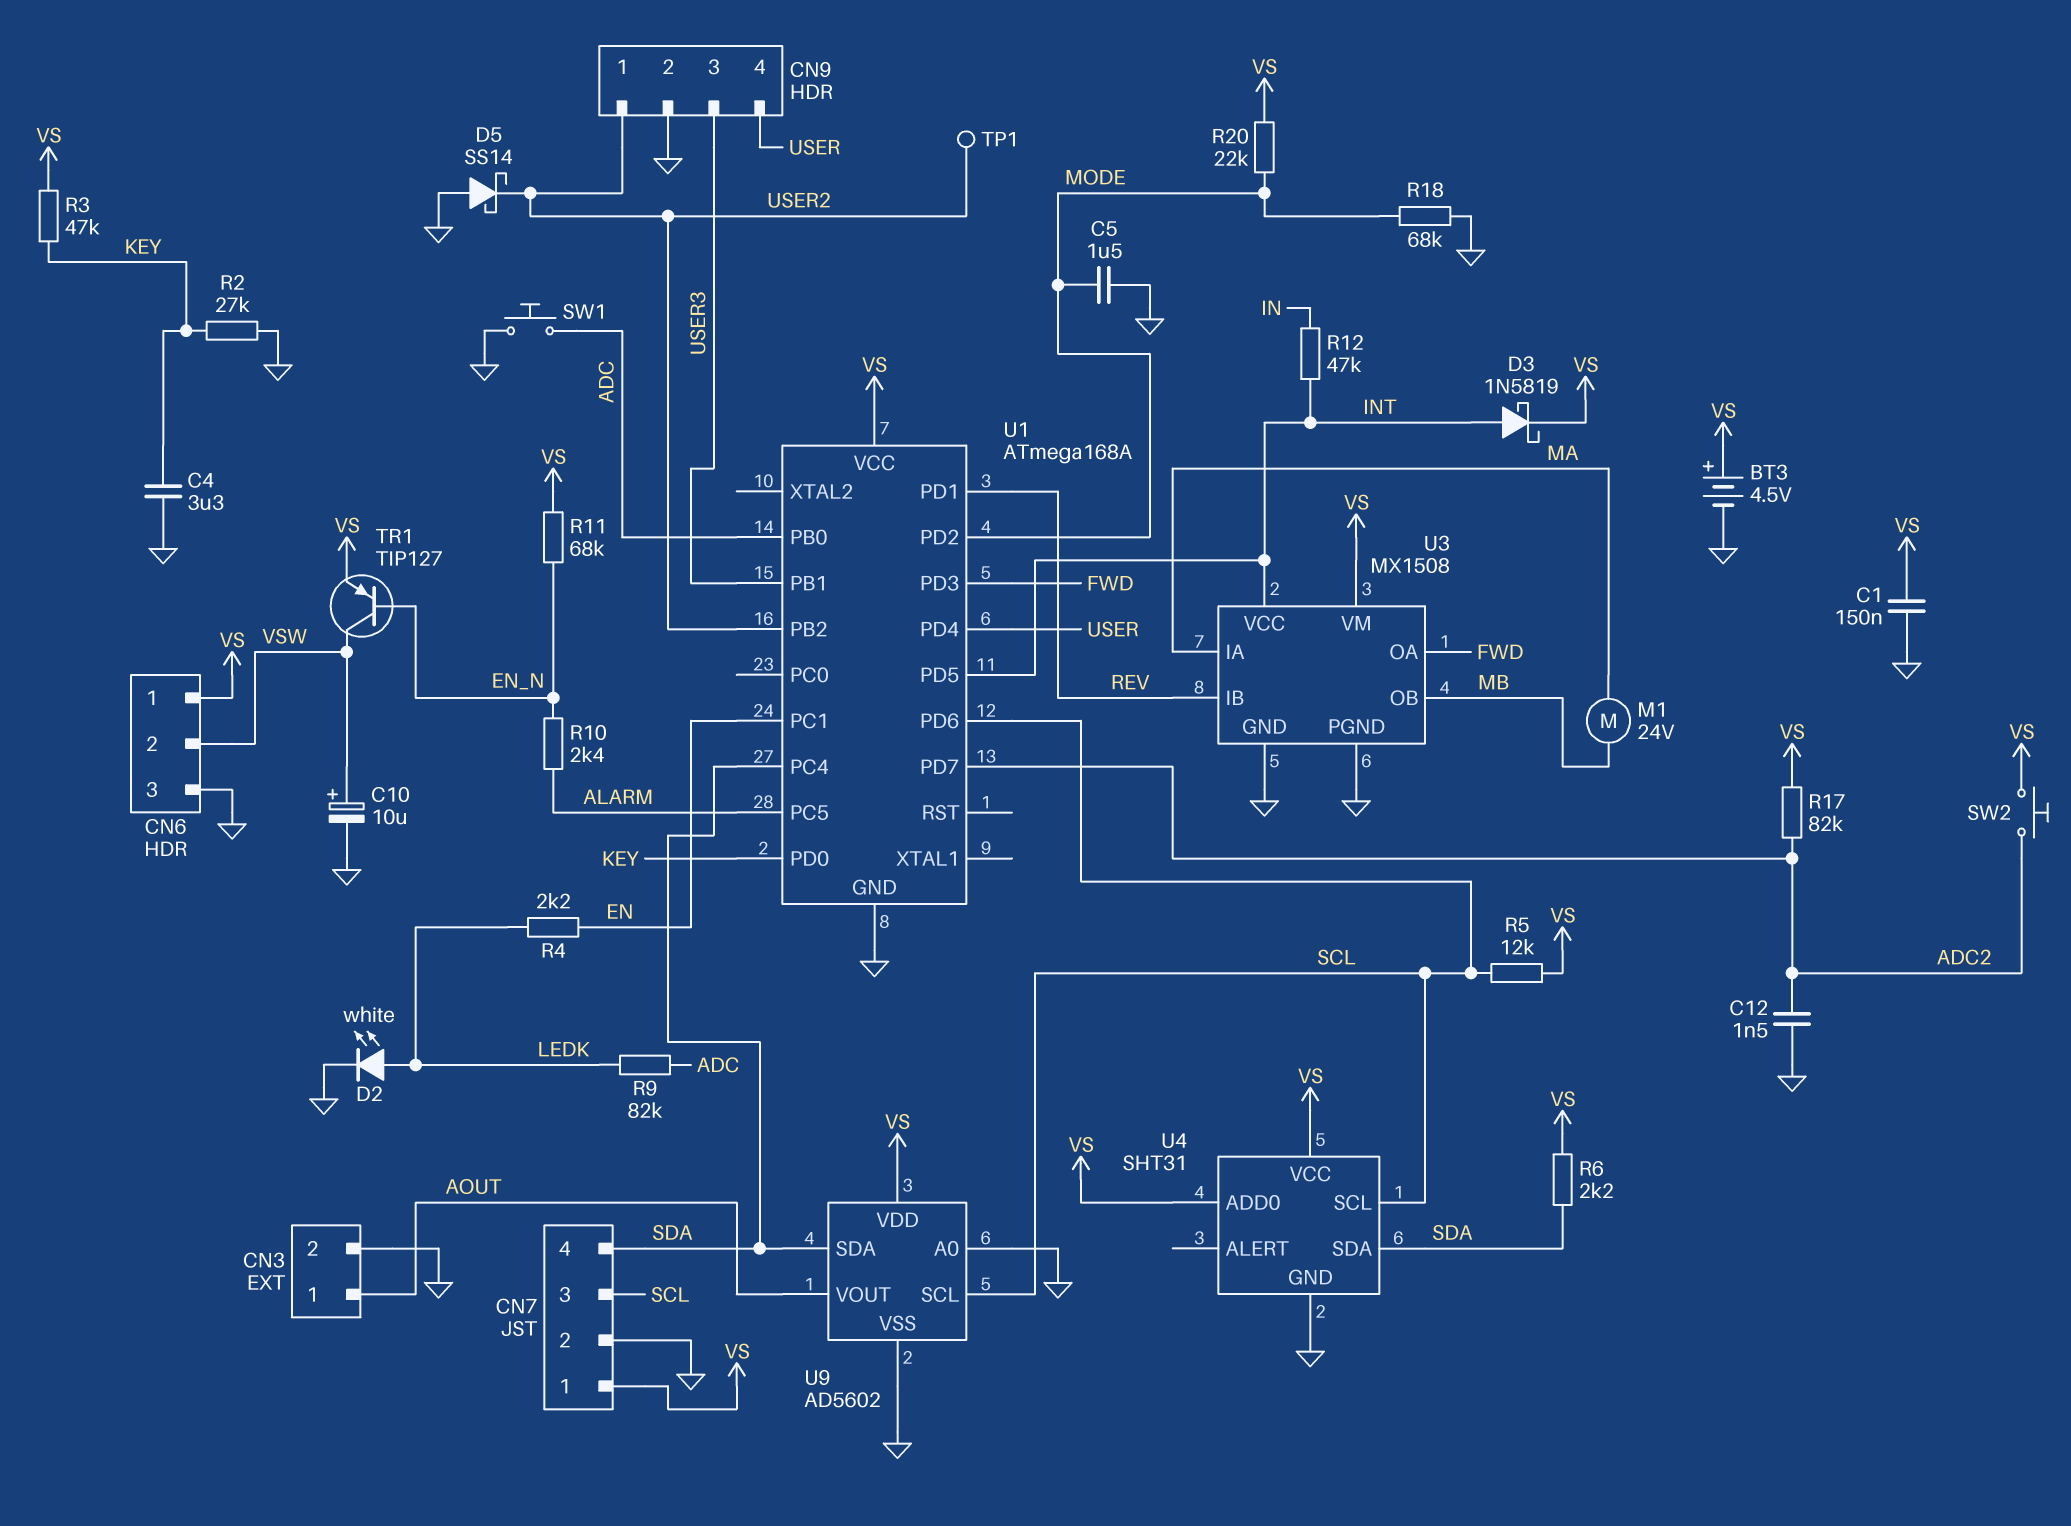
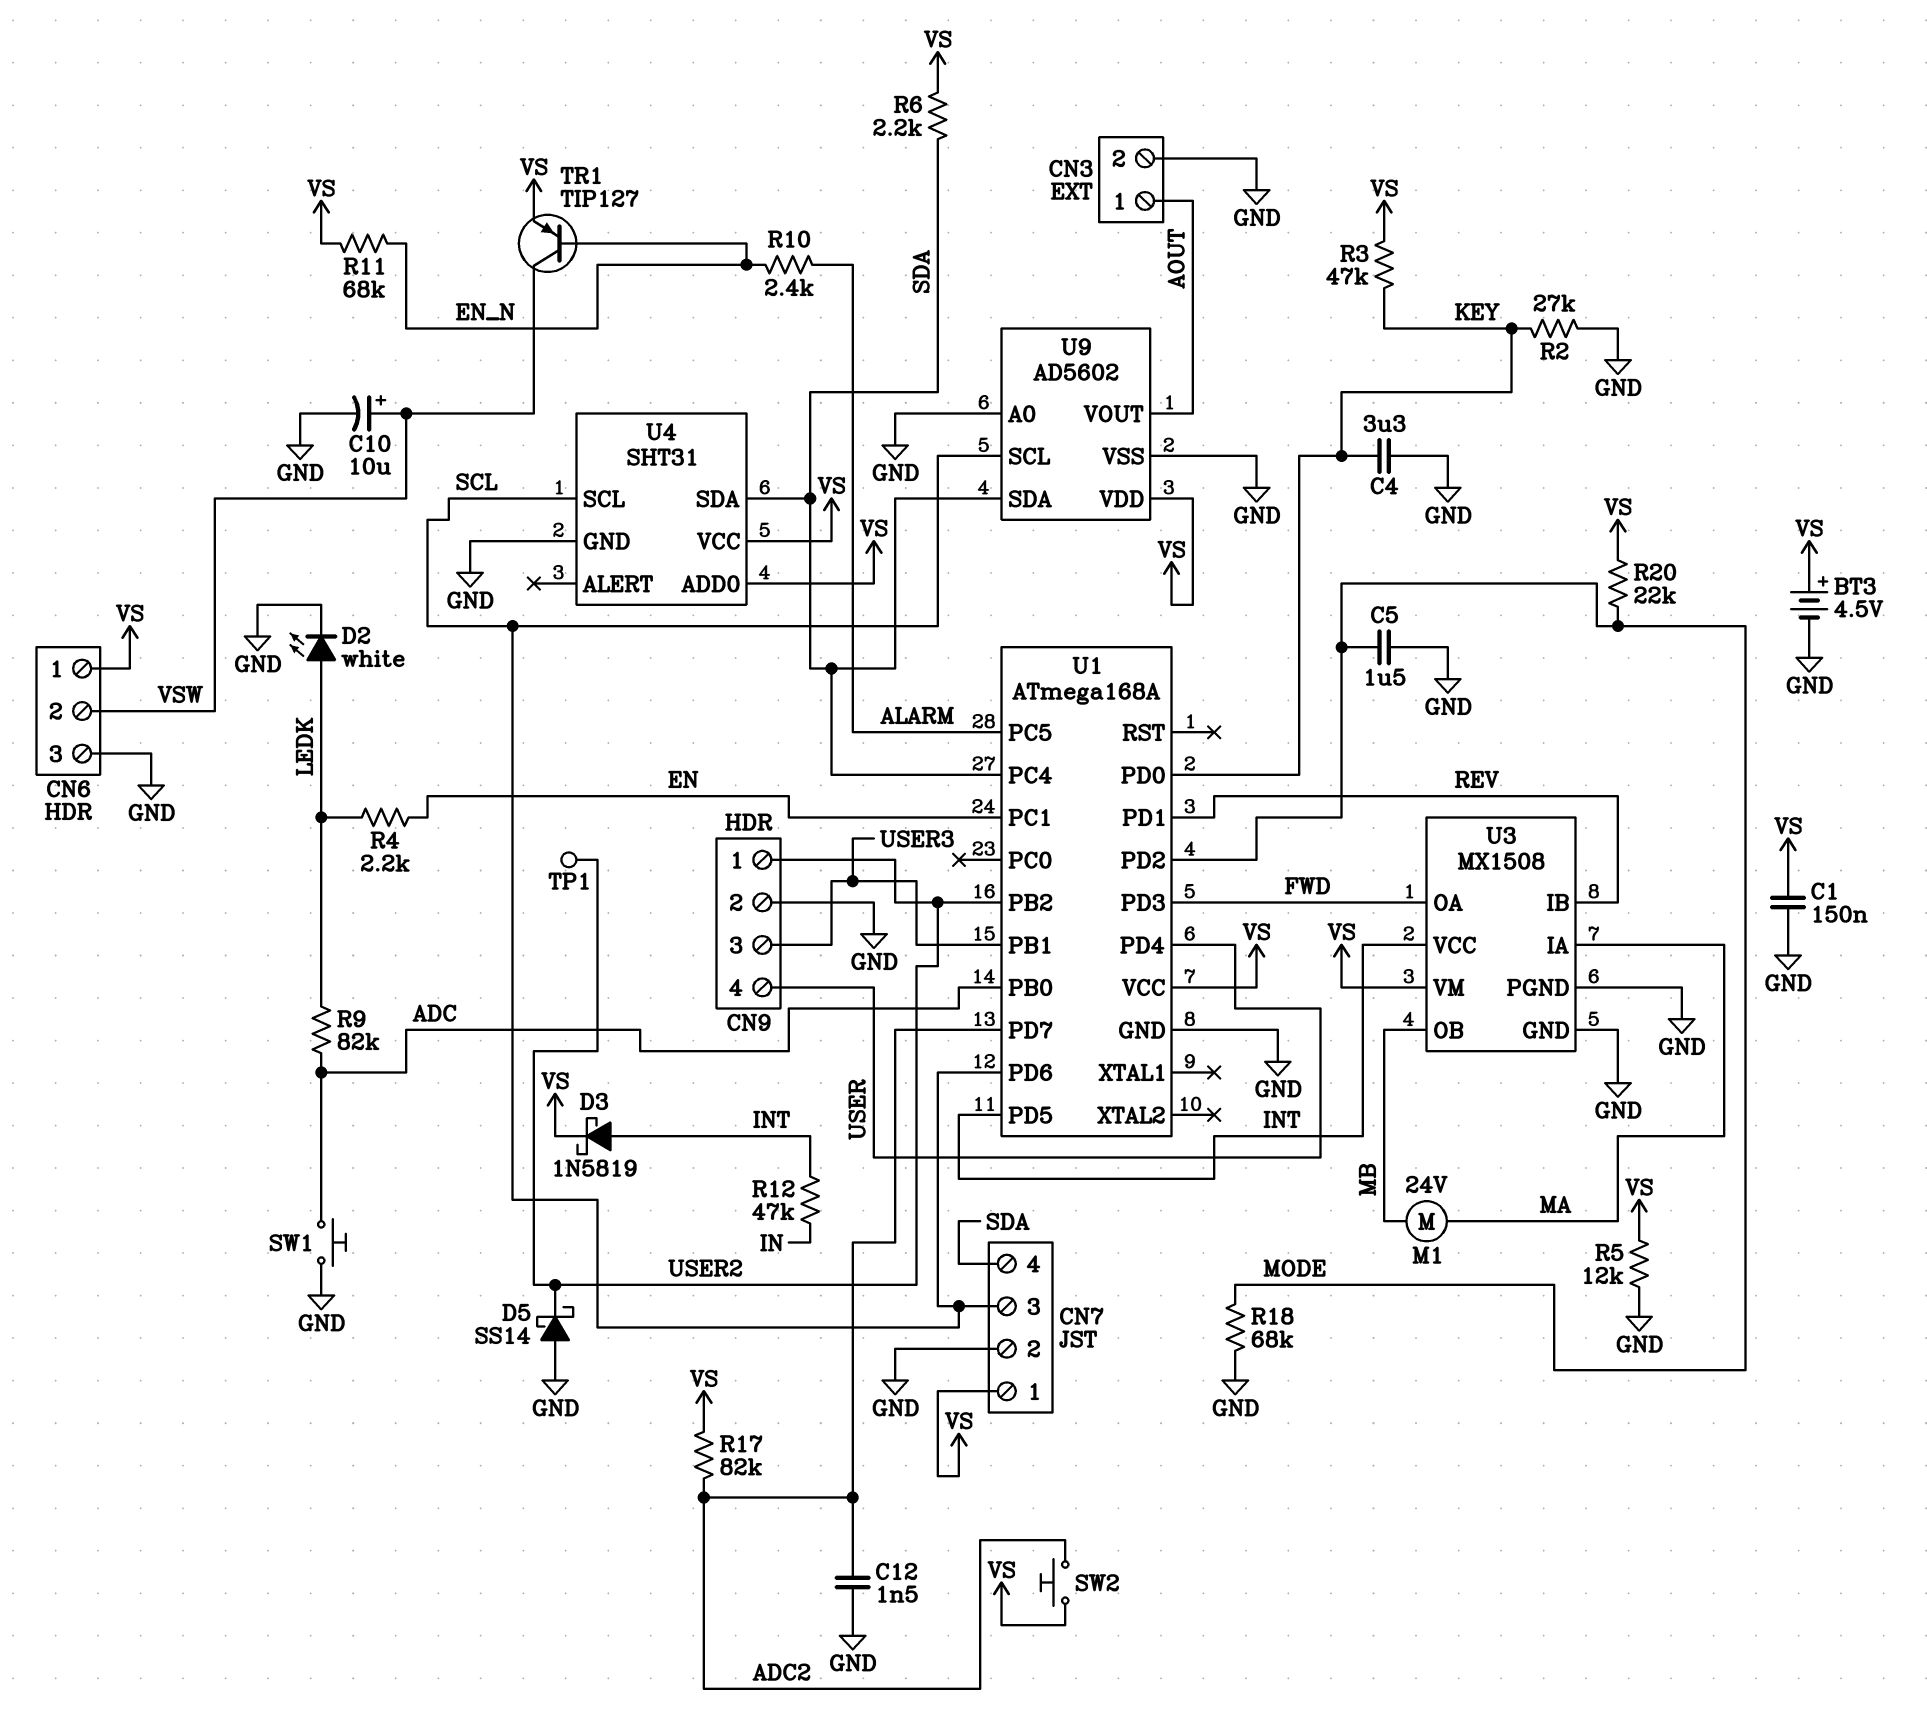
R5: 12k (SCL, VS) -> 12k (GND, VS)

